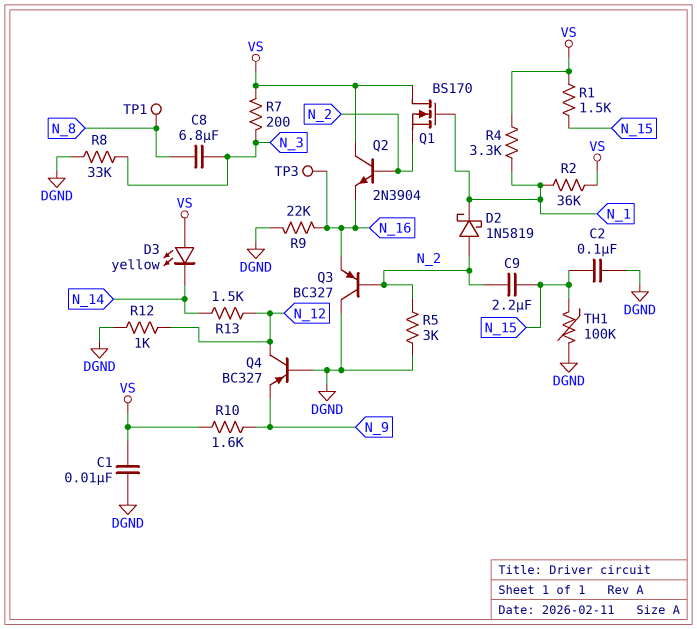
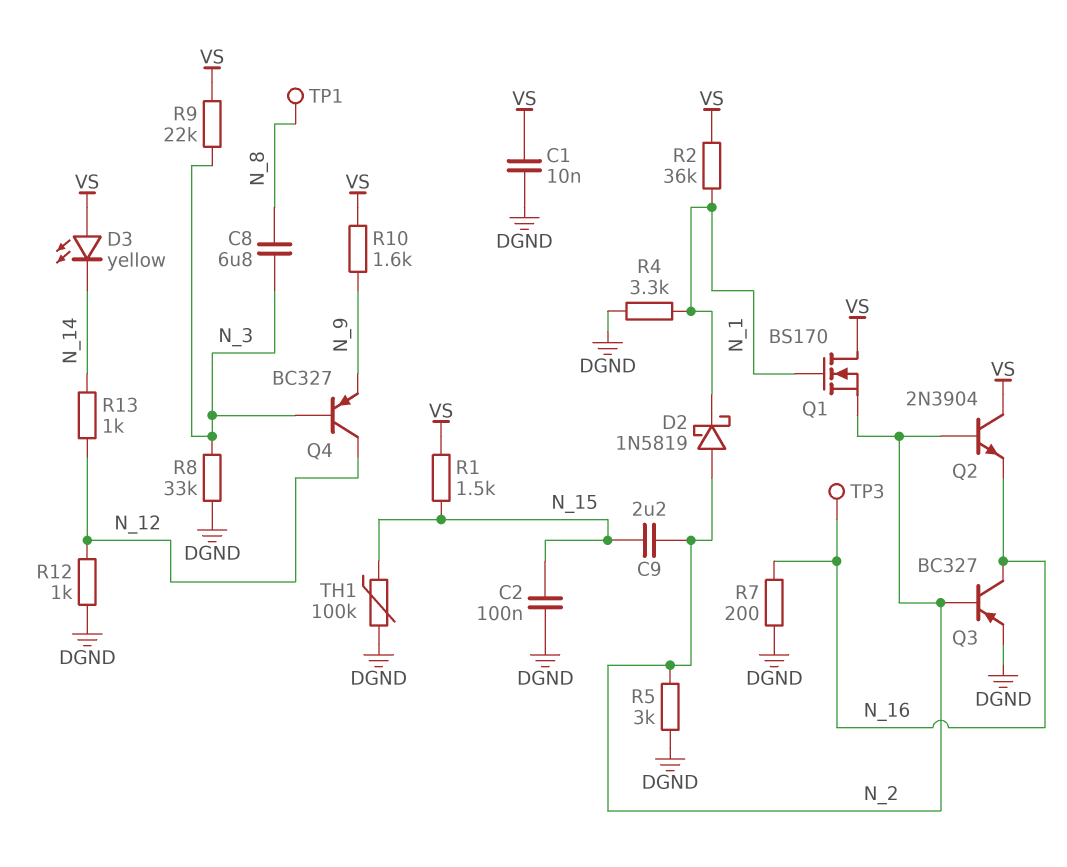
Q3: PNP BC327 (B N_2, C DGND, E N_16) -> PNP BC327 (B N_2, C N_16, E DGND)
Q4: PNP BC327 (B DGND, C N_12, E N_9) -> PNP BC327 (B N_3, C N_12, E N_9)
R4: 3.3k (N_1, VS) -> 3.3k (DGND, N_1)
R7: 200 (N_3, VS) -> 200 (DGND, N_16)
R9: 22k (DGND, N_16) -> 22k (N_3, VS)
R13: 1.5k (N_12, N_14) -> 1k (N_12, N_14)

